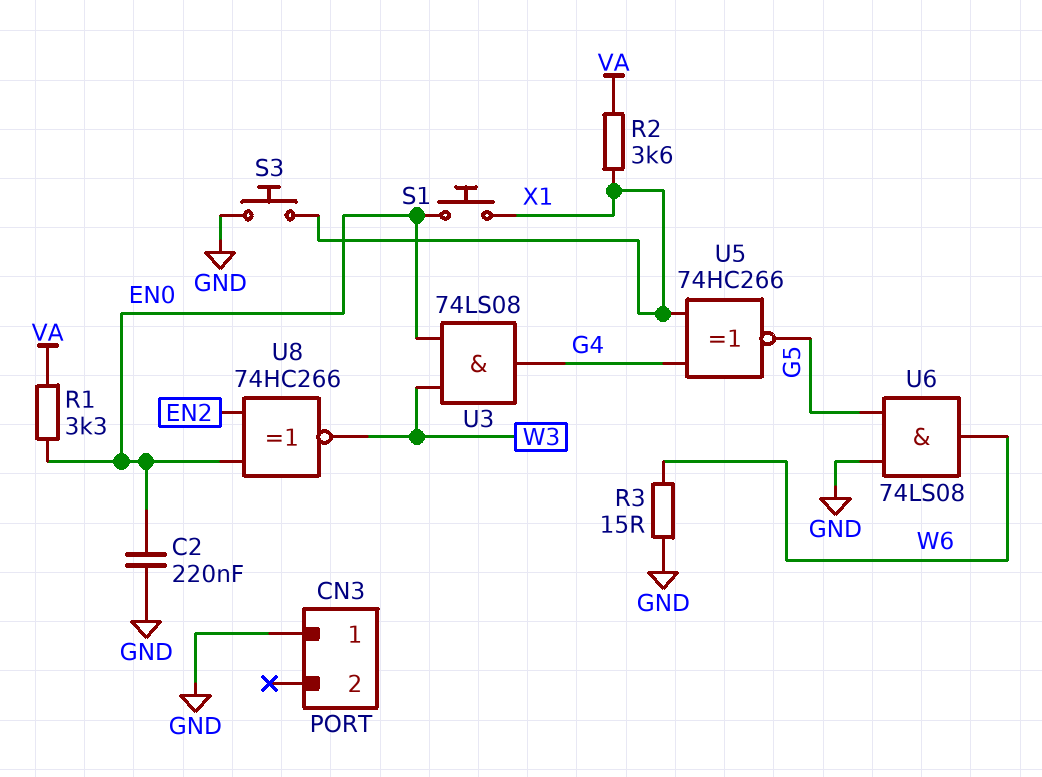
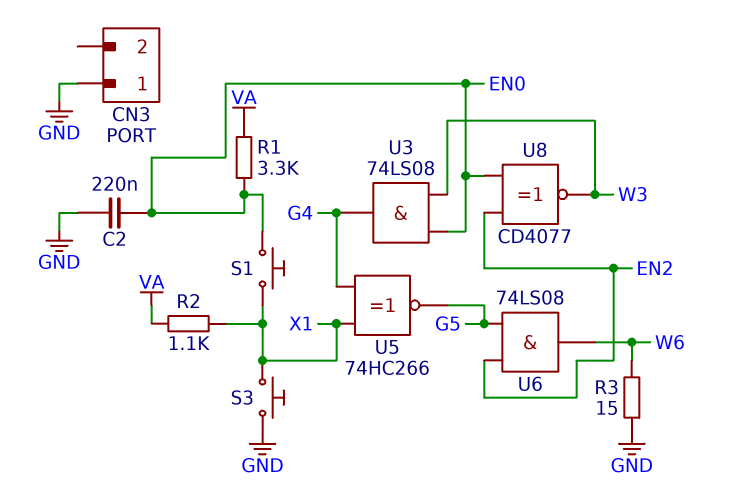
R2: 3.6k (VA, X1) -> 1.1k (VA, X1)
U6: AND 74LS08 (in G5, in GND, out W6) -> AND 74LS08 (in EN2, in G5, out W6)
U8: XNOR 74HC266 (in EN0, in EN2, out W3) -> XNOR CD4077 (in EN0, in EN2, out W3)

